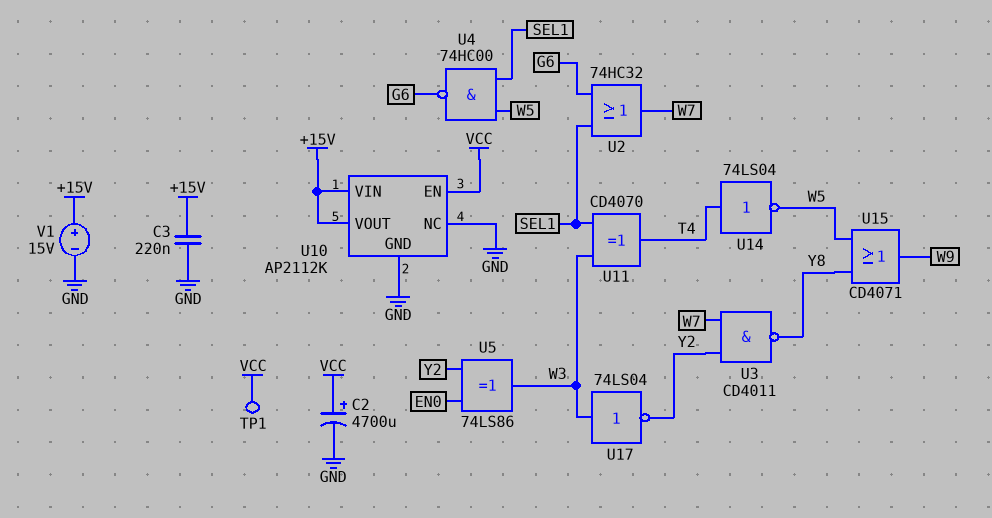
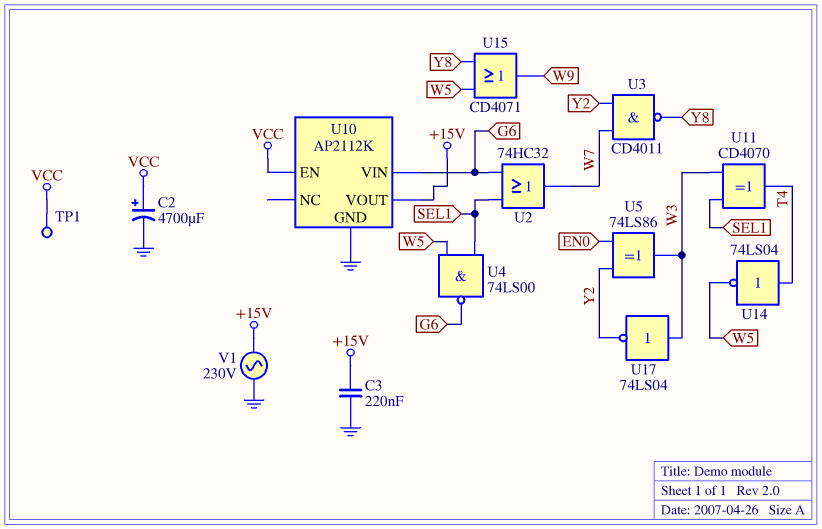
U4: NAND 74HC00 (in SEL1, in W5, out G6) -> NAND 74LS00 (in SEL1, in W5, out G6)
U10 pin NC: GND -> none
U10 pin VIN: +15V -> G6
V1: 15V (plus +15V, minus GND) -> AC 230V (+15V, GND)

